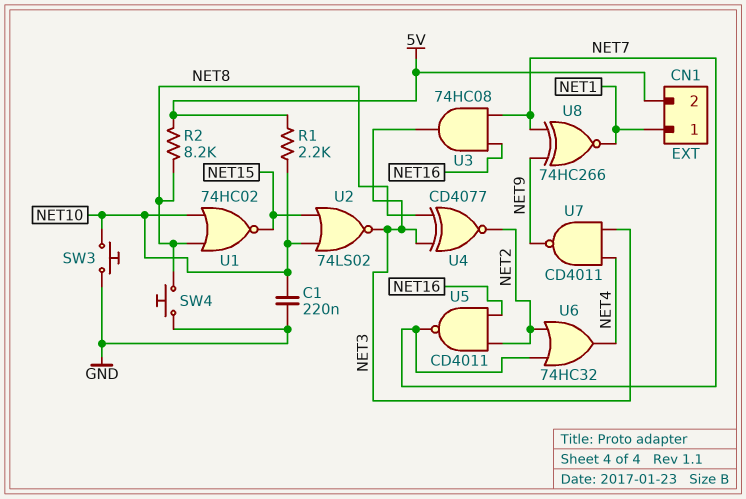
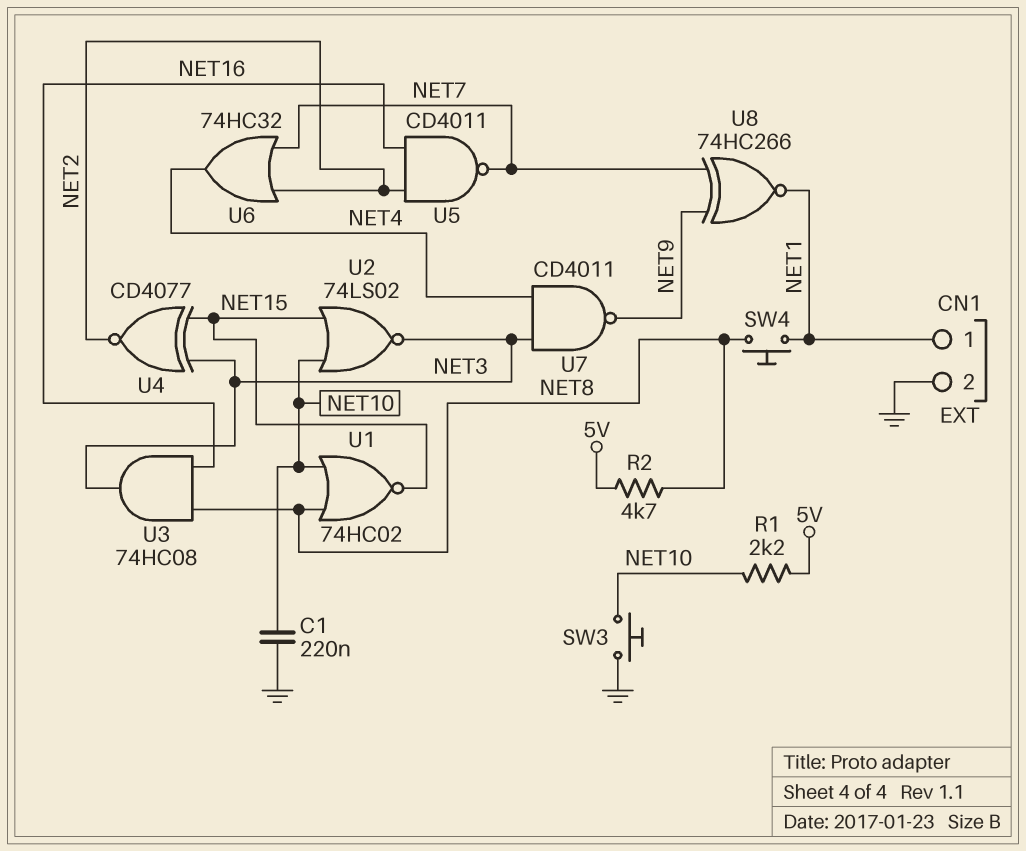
CN1 pin 2: 5V -> GND
R2: 8.2k (5V, NET8) -> 4.7k (5V, NET8)
SW4: button (GND, NET8) -> button (NET1, NET8)
U3: AND 74HC08 (in NET7, in NET16, out NET3) -> AND 74HC08 (in NET8, in NET16, out NET3)
U4: XNOR CD4077 (in NET3, in NET8, out NET2) -> XNOR CD4077 (in NET3, in NET15, out NET2)

